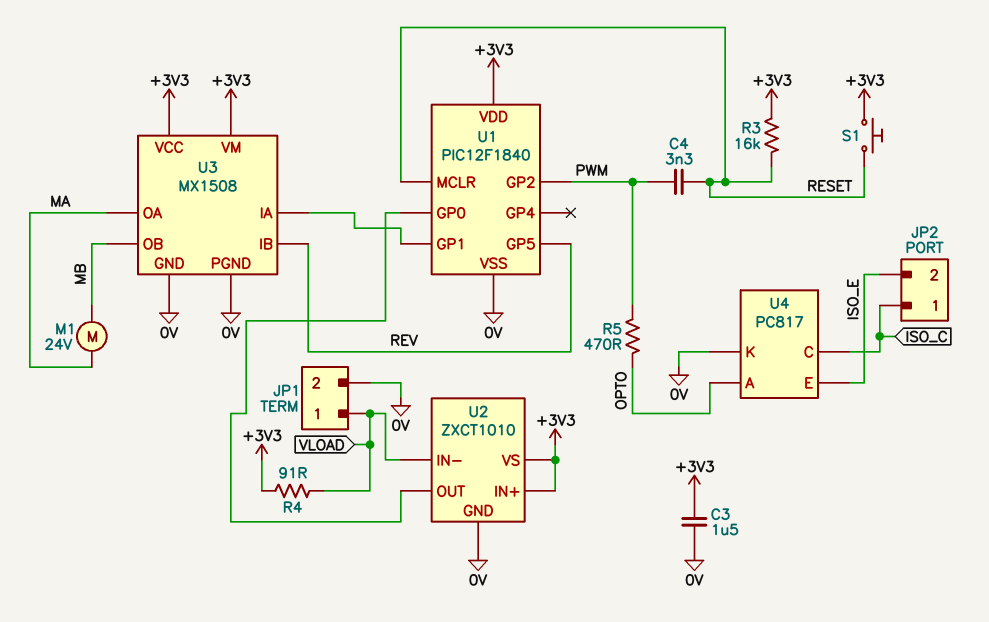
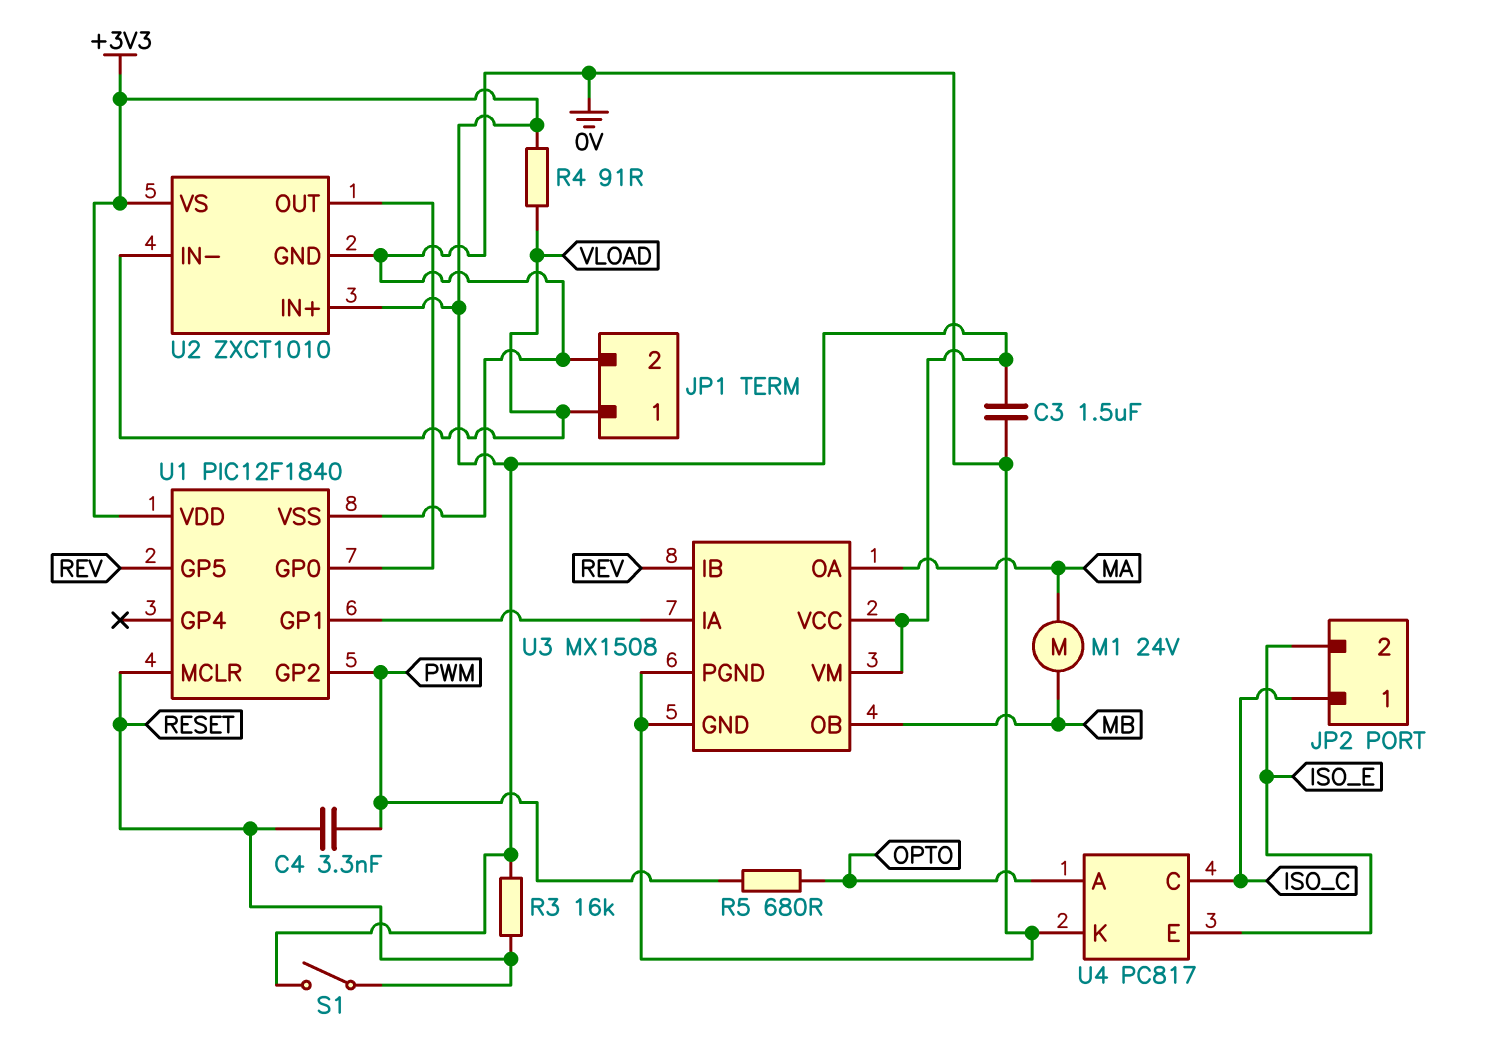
R5: 470 (OPTO, PWM) -> 680 (OPTO, PWM)
S1: button (+3V3, RESET) -> switch (+3V3, RESET)

